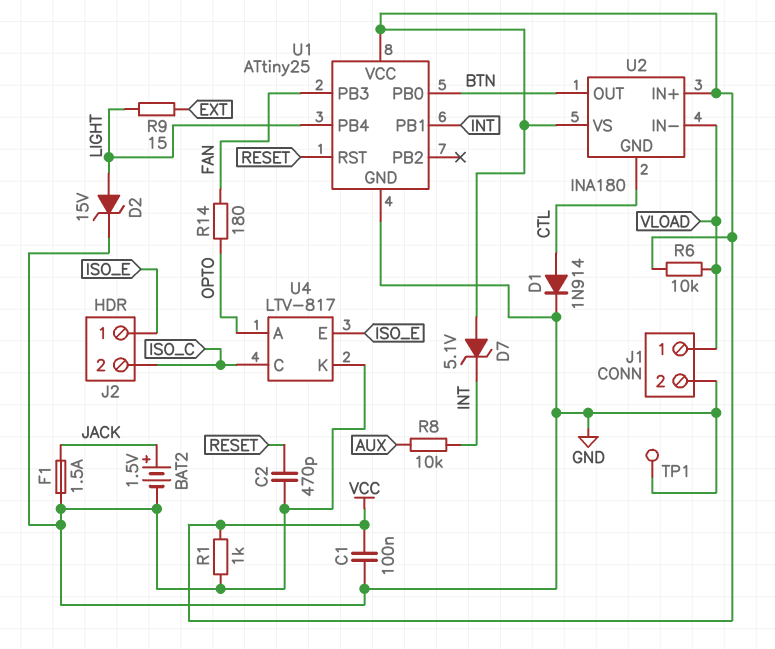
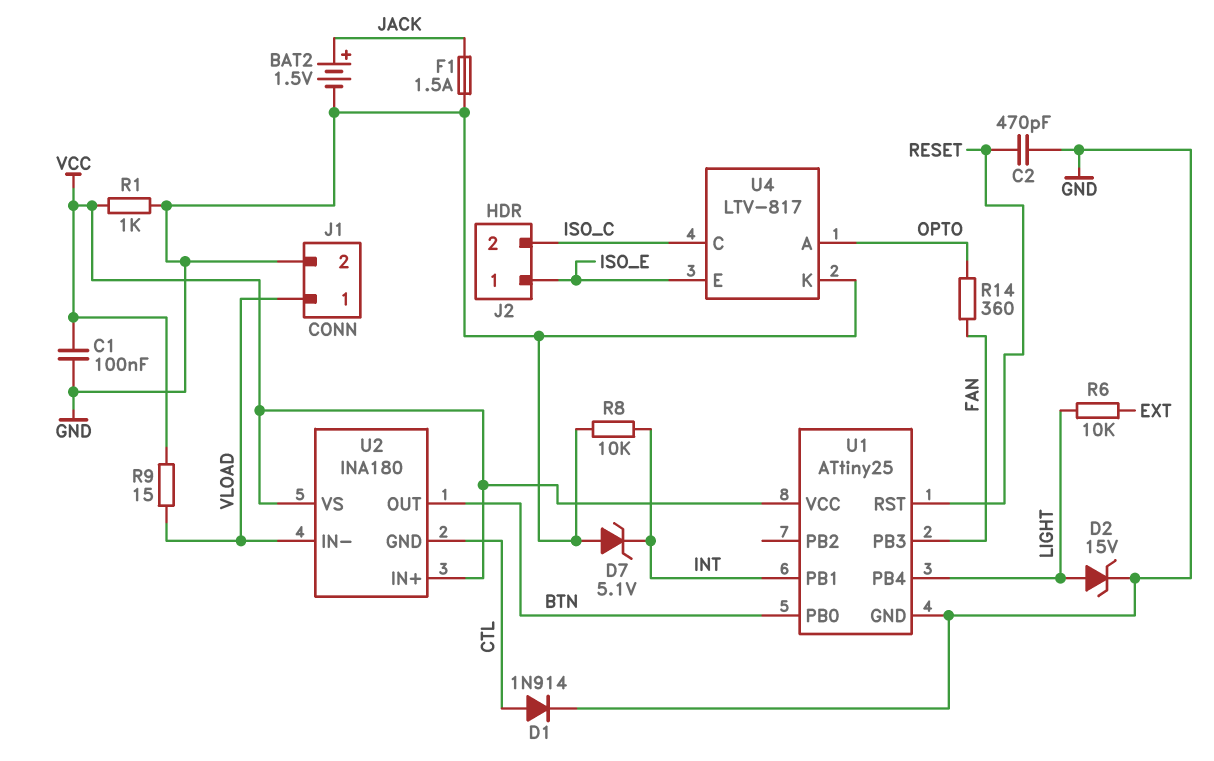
D7: zener 5.1V (A VCC, K INT) -> zener 5.1V (A GND, K INT)
R6: 10k (VCC, VLOAD) -> 10k (EXT, LIGHT)
R8: 10k (AUX, INT) -> 10k (GND, INT)
R9: 15 (EXT, LIGHT) -> 15 (VCC, VLOAD)
R14: 180 (FAN, OPTO) -> 360 (FAN, OPTO)
TP1: test point (GND) -> none

